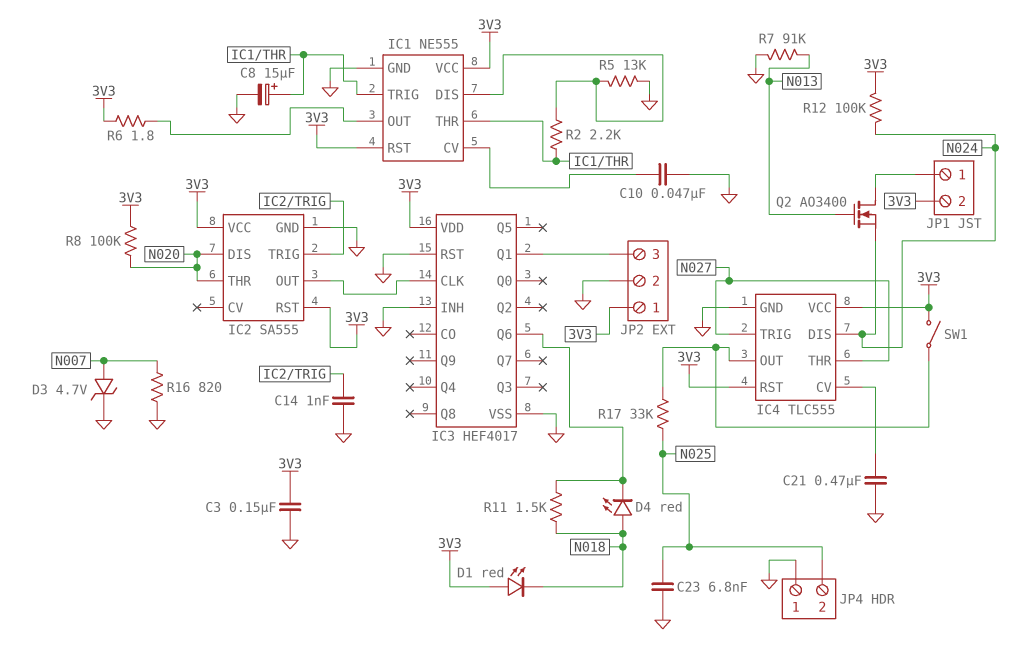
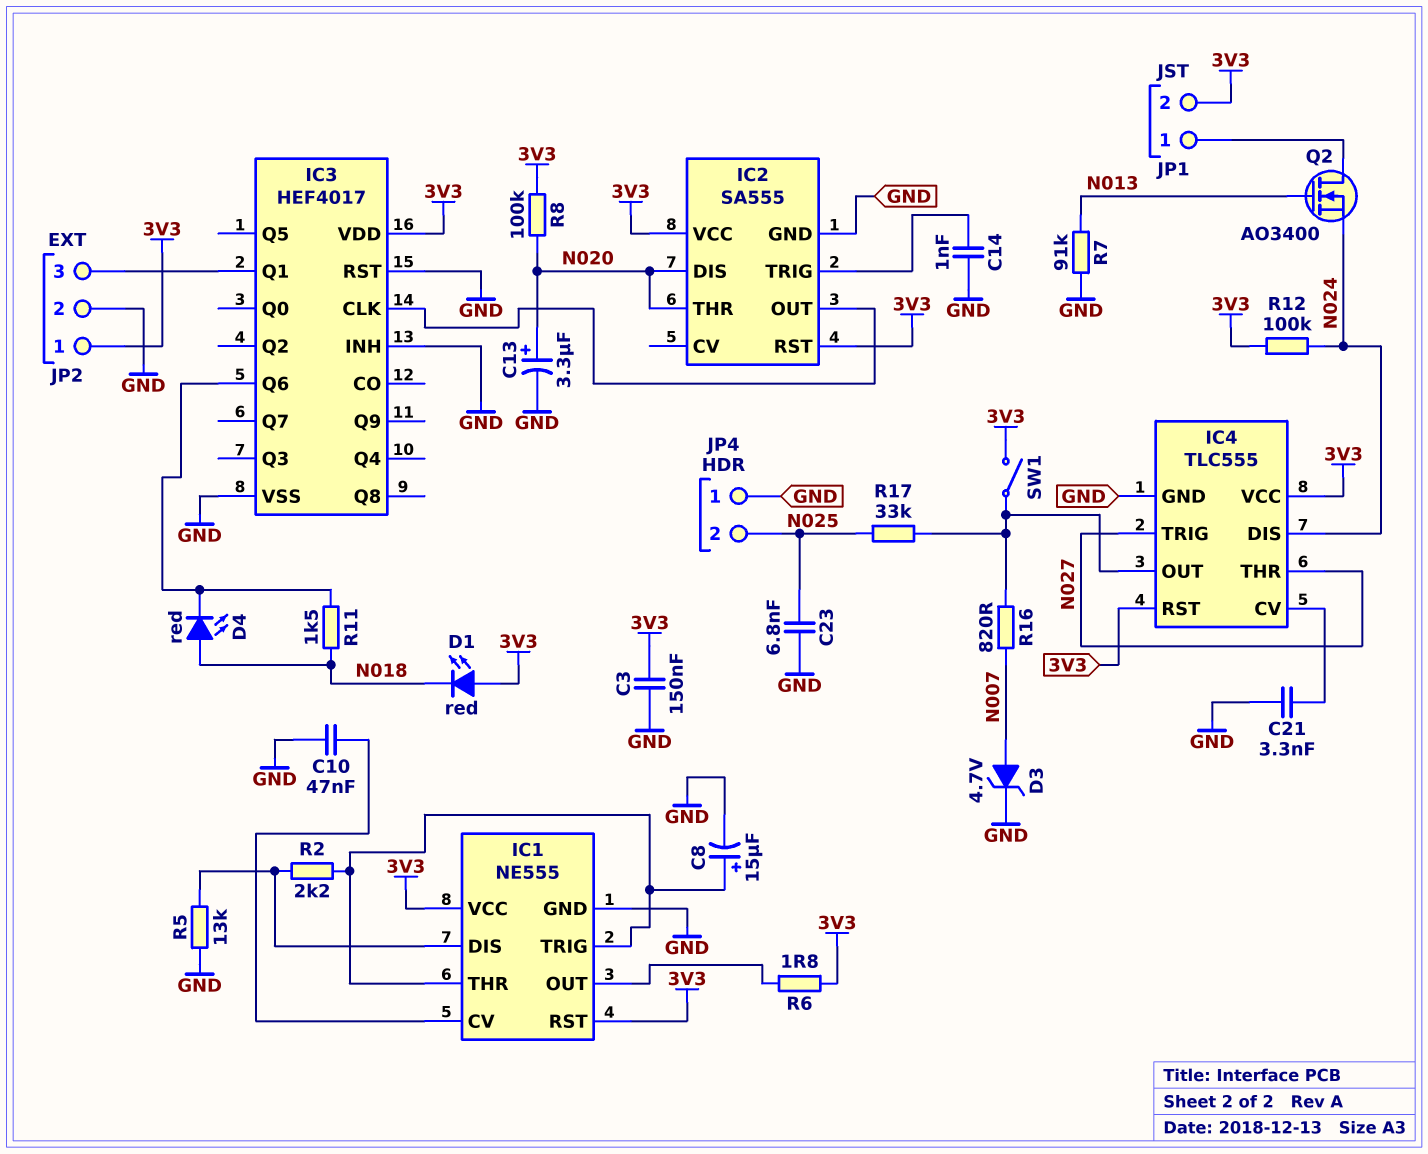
C13: none -> 3.3uF (plus N020, minus GND)
C21: 470nF (GND, IC4/CV) -> 3.3nF (GND, IC4/CV)
R16: 820 (GND, N007) -> 820 (IC4/OUT, N007)

